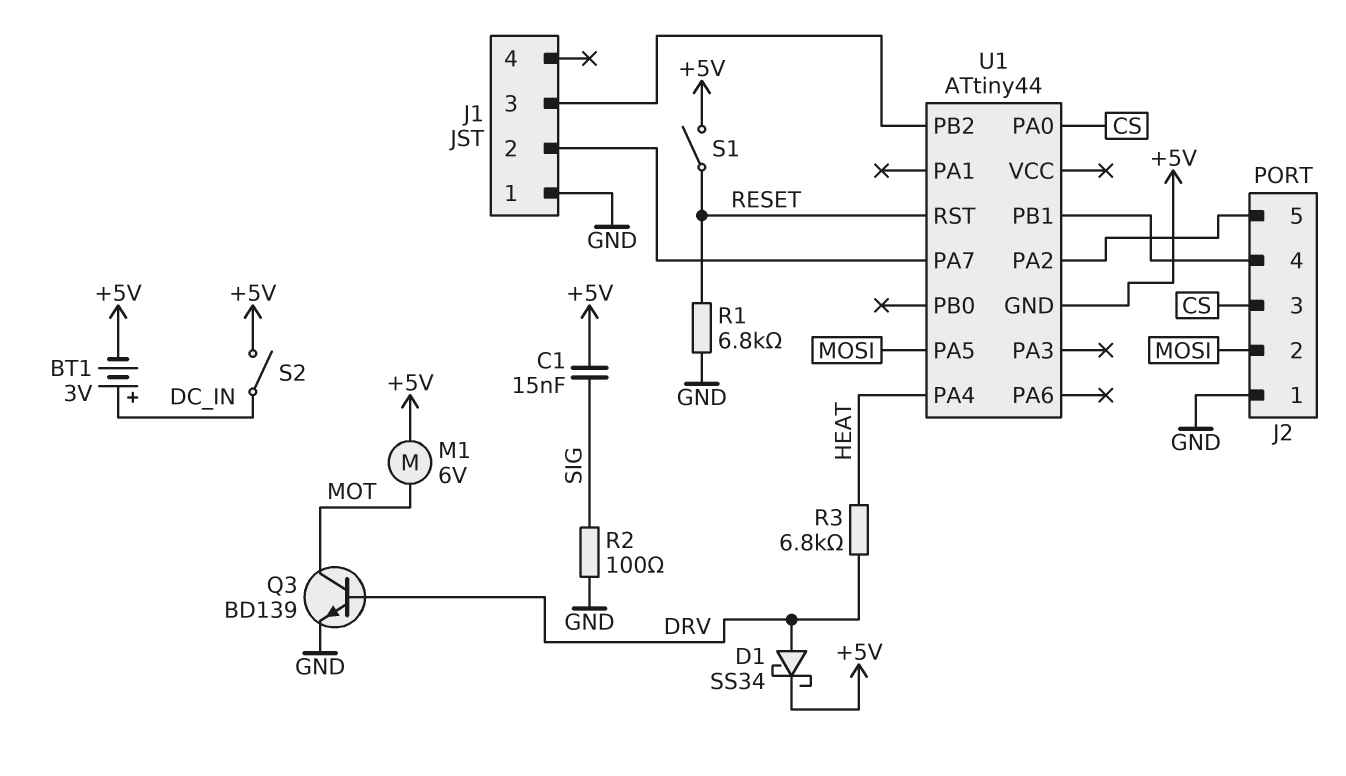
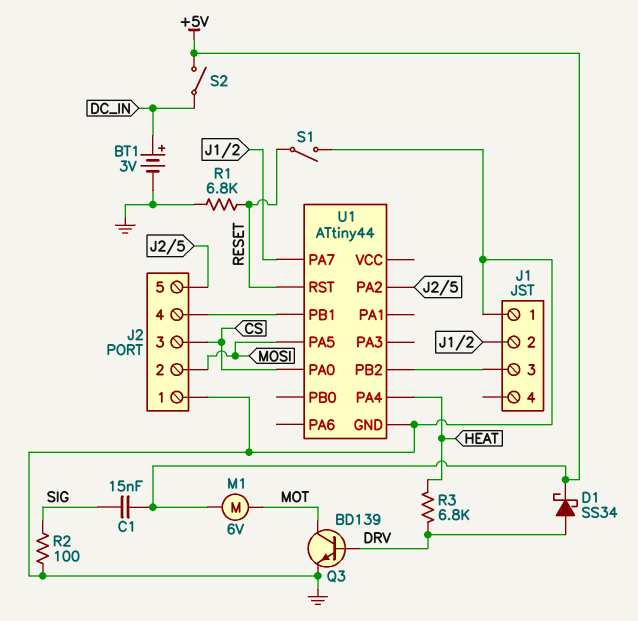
BT1: 3V (plus DC_IN, minus +5V) -> 3V (plus DC_IN, minus GND)
S1: switch (+5V, RESET) -> switch (GND, RESET)
U1 pin GND: +5V -> GND

